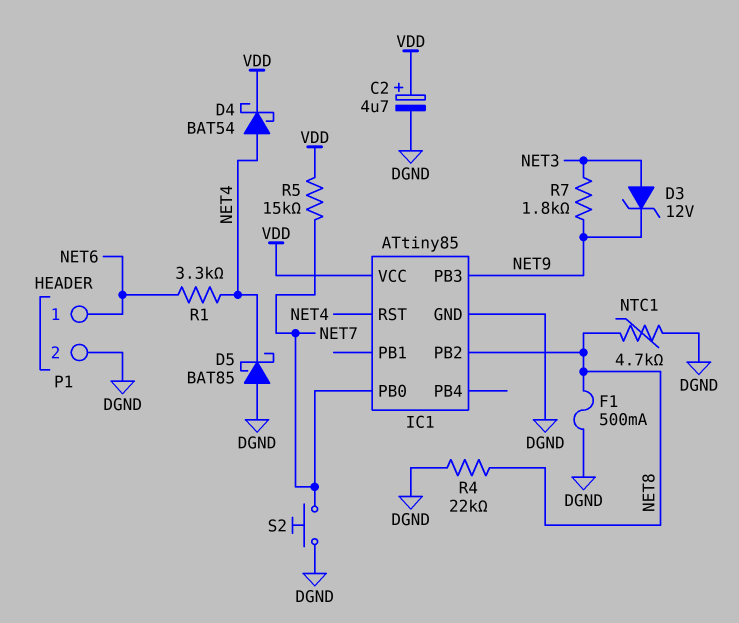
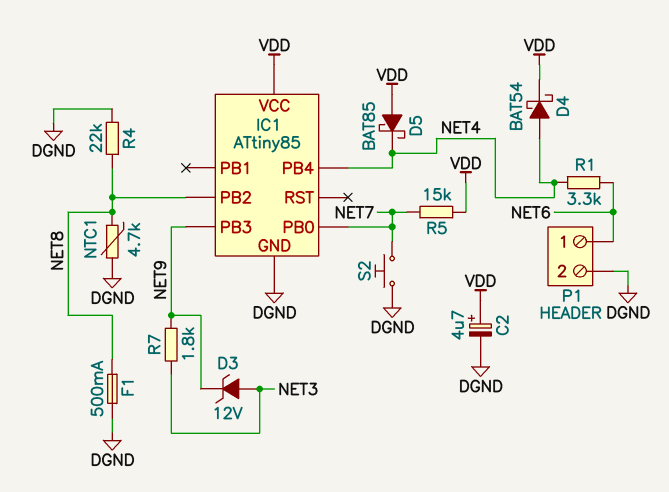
D5: schottky BAT85 (A DGND, K NET4) -> schottky BAT85 (A VDD, K NET4)
IC1 pin PB4: none -> NET4
IC1 pin RST: NET4 -> none

